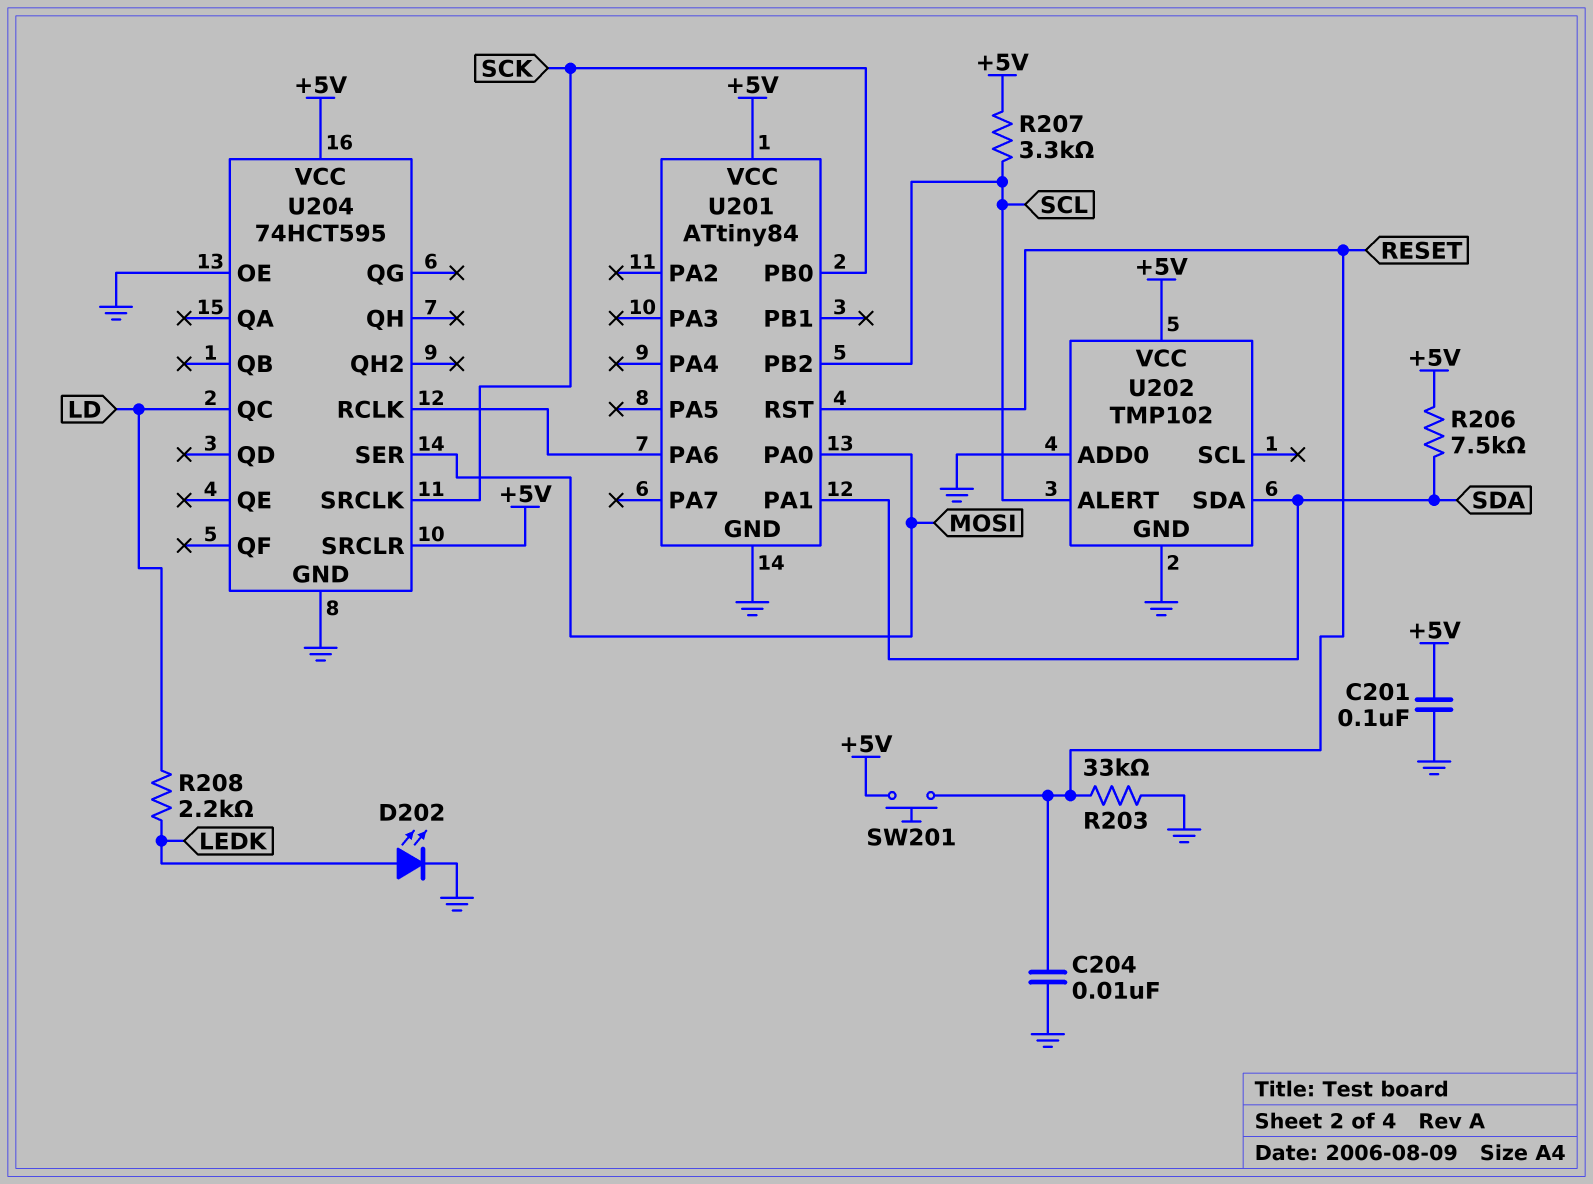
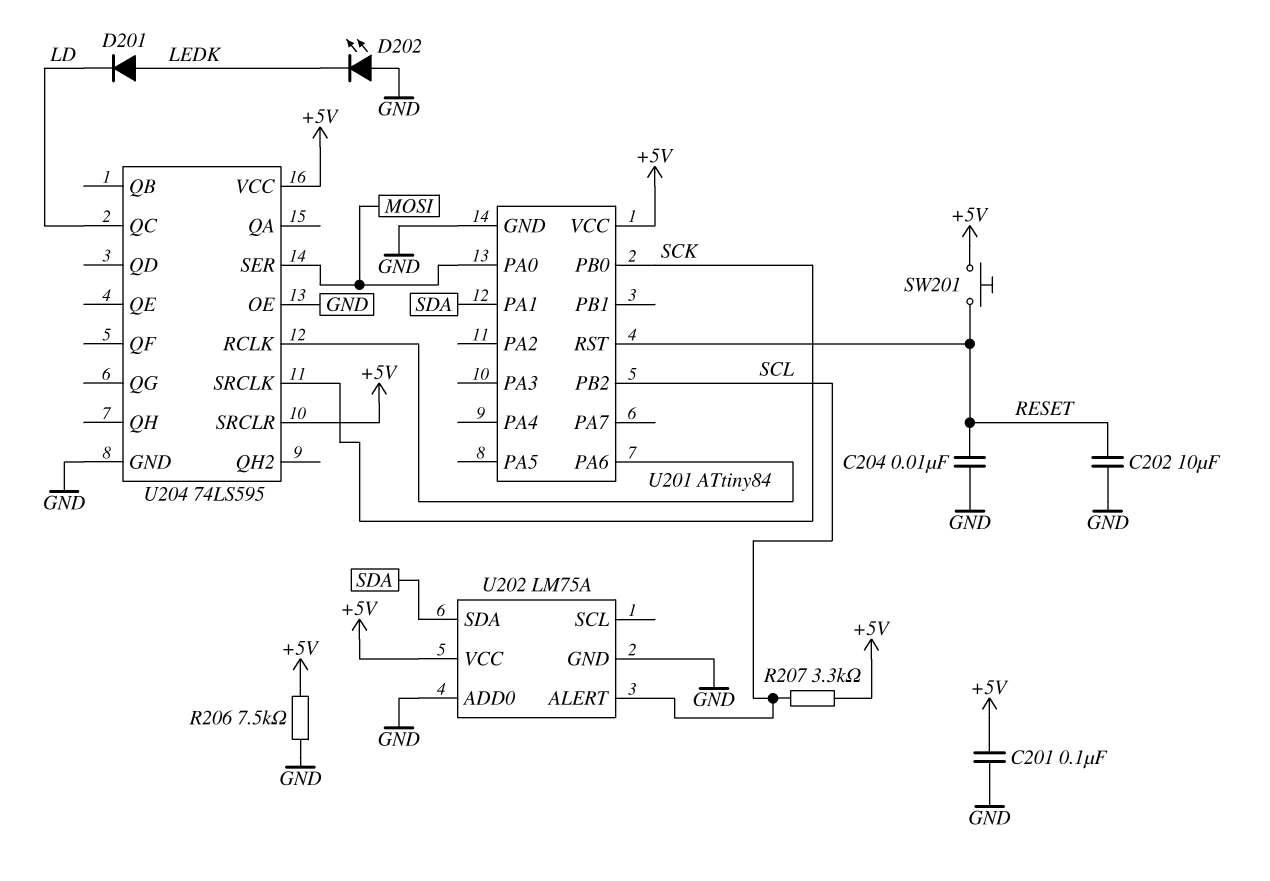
C202: none -> 10uF (GND, RESET)
D201: none -> diode (A LEDK, K LD)
D202: LED (A LEDK, K GND) -> LED (A GND, K LEDK)
R203: 33k (GND, RESET) -> none
R206: 7.5k (+5V, SDA) -> 7.5k (+5V, GND)
R208: 2.2k (LD, LEDK) -> none
U202: TMP102 -> LM75A
U204: 74HCT595 -> 74LS595

